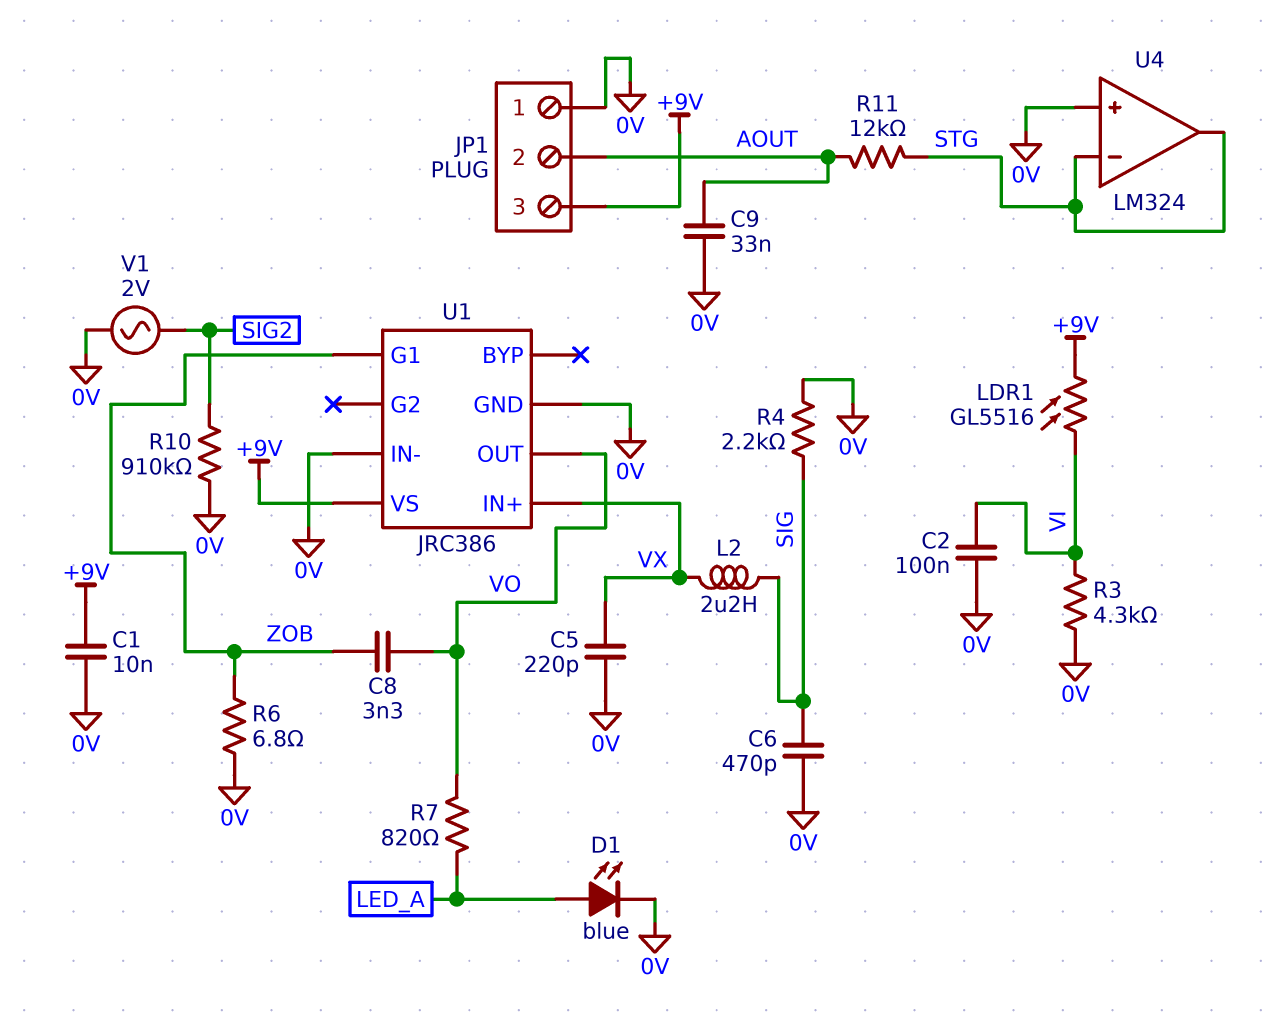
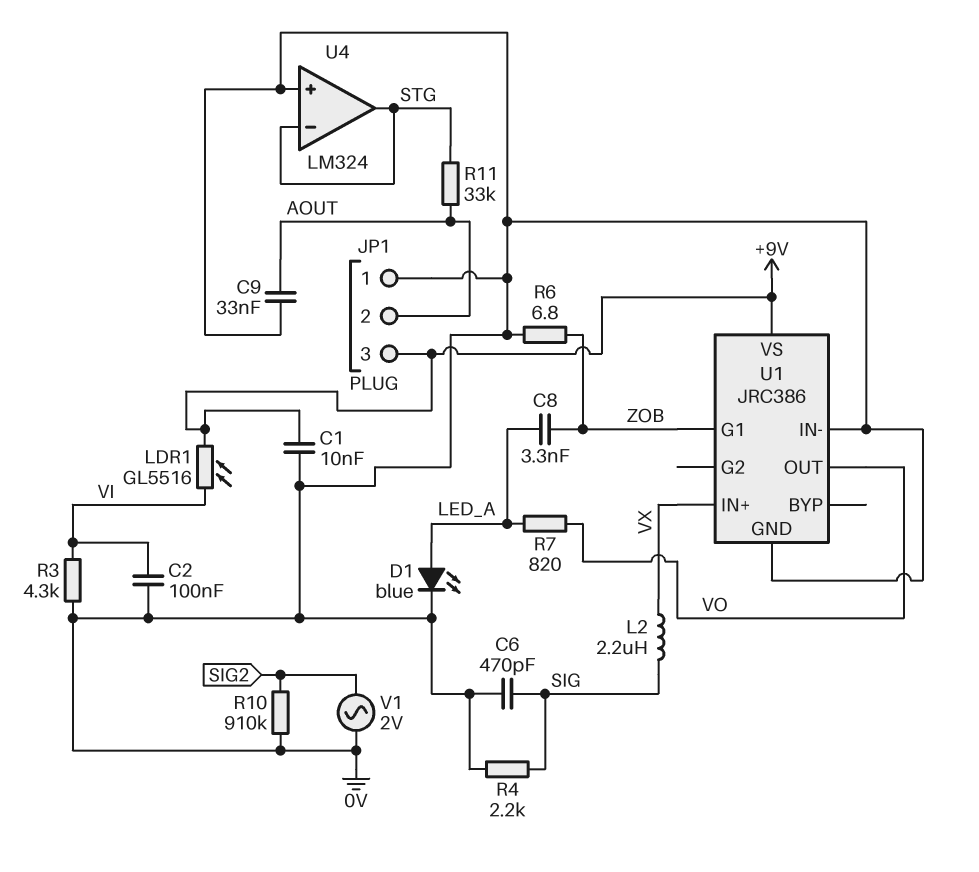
C5: 220pF (0V, VX) -> none
C8: 3.3nF (VO, ZOB) -> 3.3nF (LED_A, ZOB)
R11: 12k (AOUT, STG) -> 33k (AOUT, STG)

